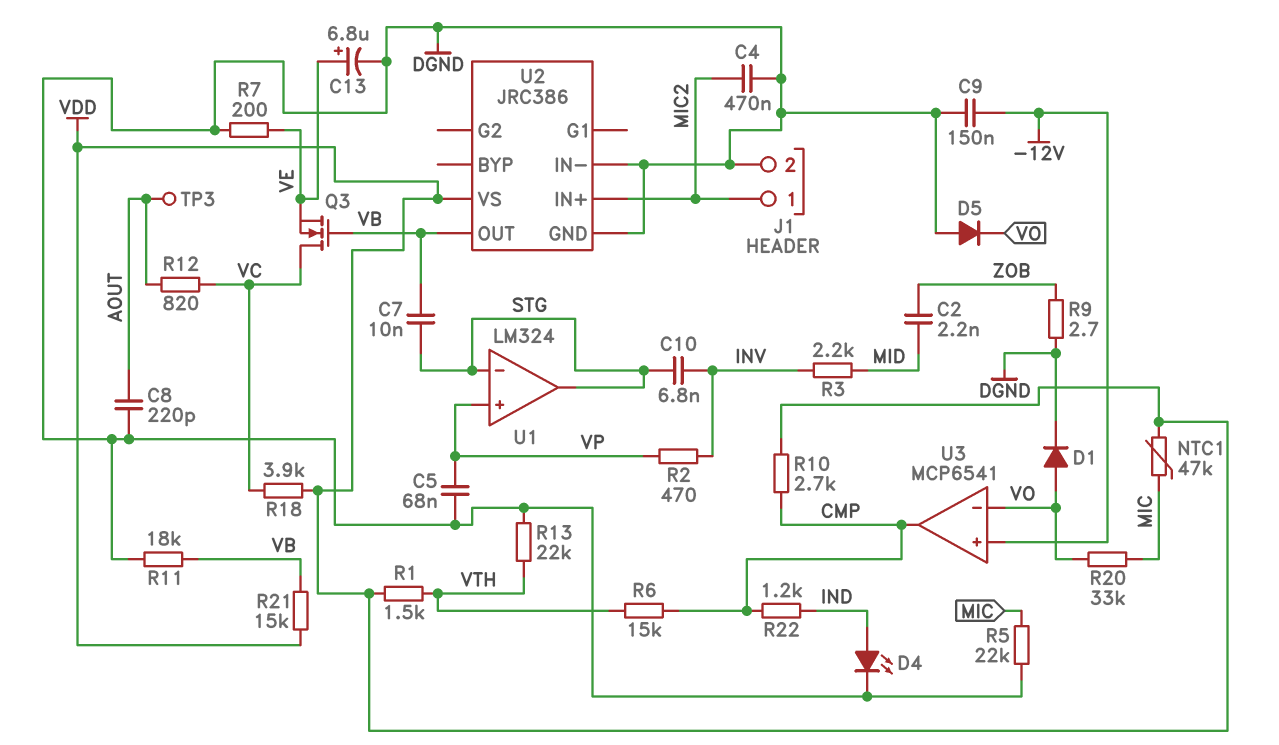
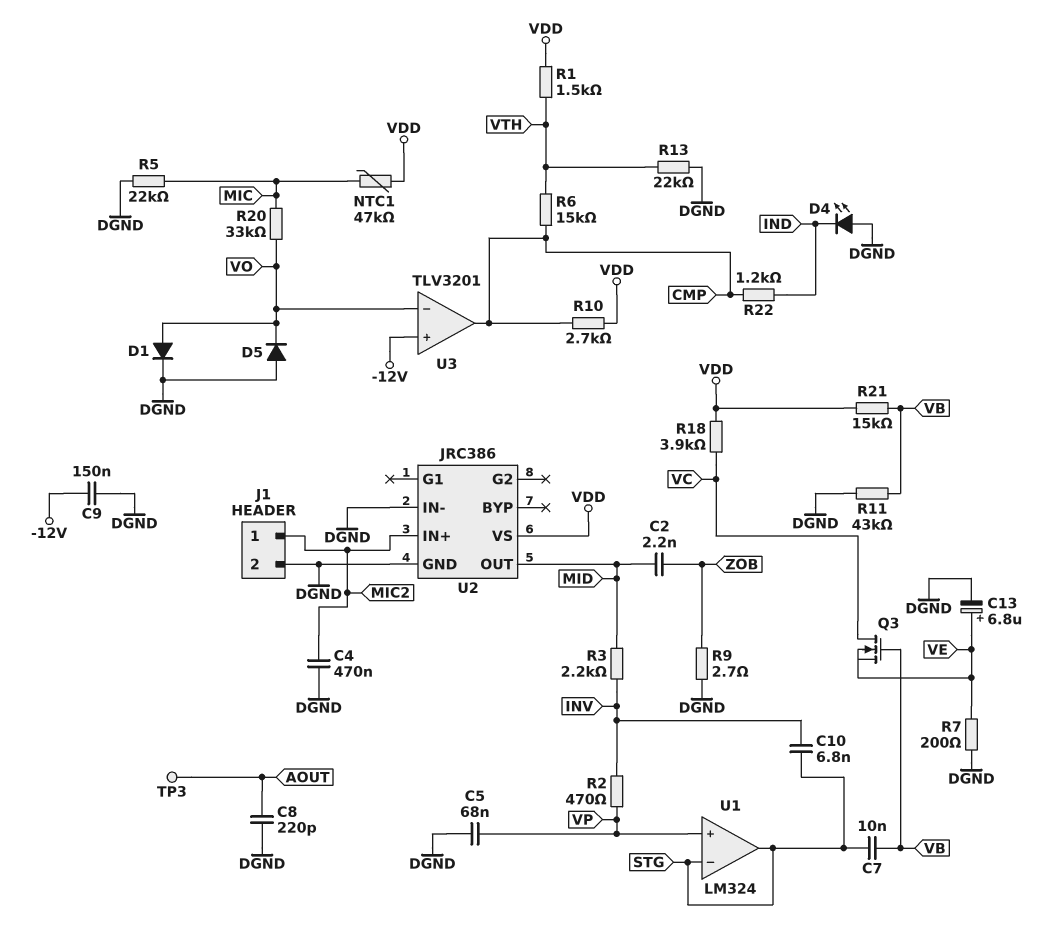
D4: LED (A IND, K DGND) -> LED (A DGND, K IND)
R11: 18k (DGND, VB) -> 43k (DGND, VB)
R12: 820 (AOUT, VC) -> none
U2 pin OUT: VB -> MID
U3: MCP6541 -> TLV3201

